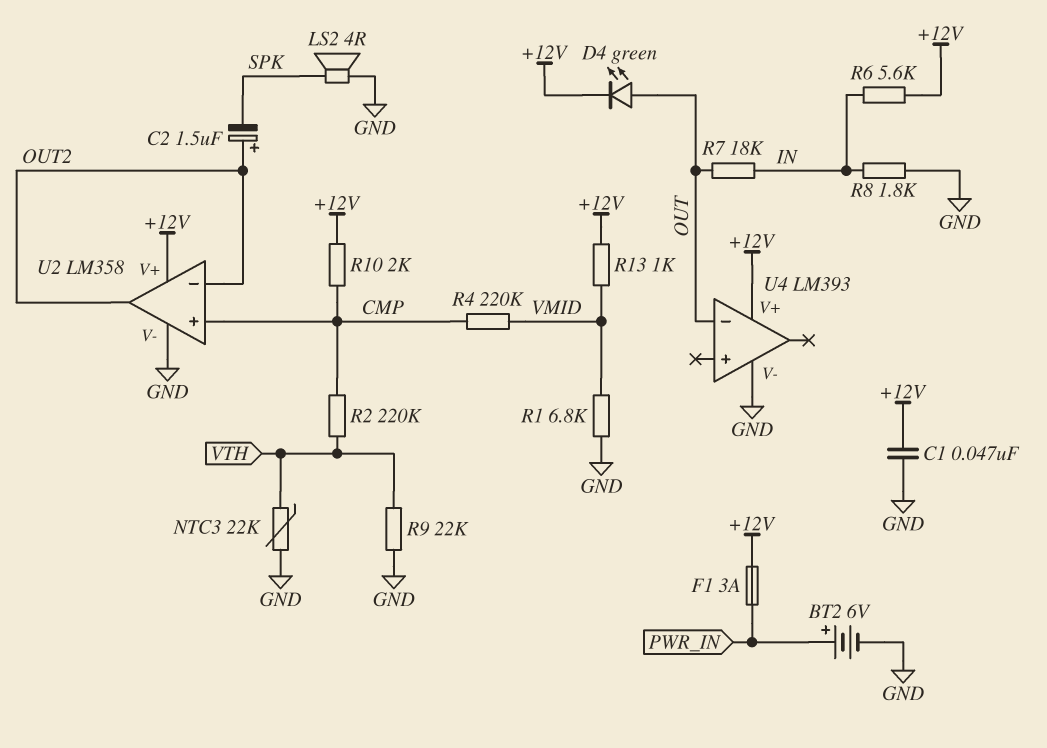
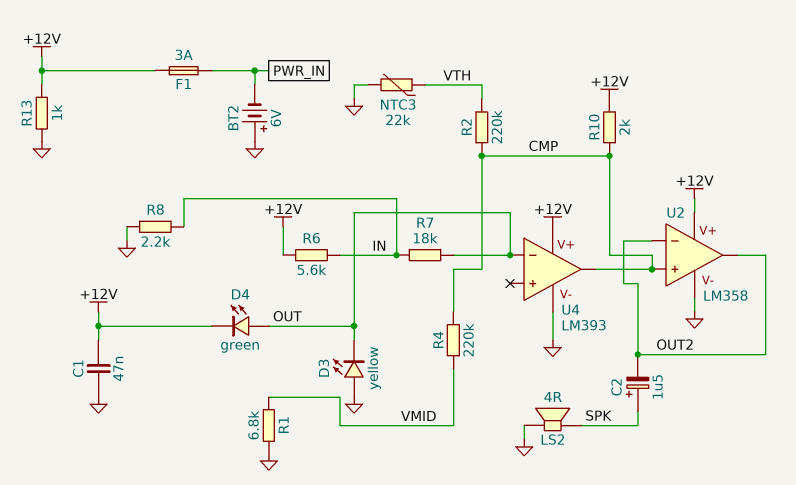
BT2: 6V (plus PWR_IN, minus GND) -> 6V (plus GND, minus PWR_IN)
C2: 1.5uF (plus OUT2, minus SPK) -> 1.5uF (plus SPK, minus OUT2)
D3: none -> LED yellow (A GND, K OUT)
R8: 1.8k (GND, IN) -> 2.2k (GND, IN)
R9: 22k (GND, VTH) -> none
R13: 1k (+12V, VMID) -> 1k (+12V, GND)
U4 pin out: none -> CMP

